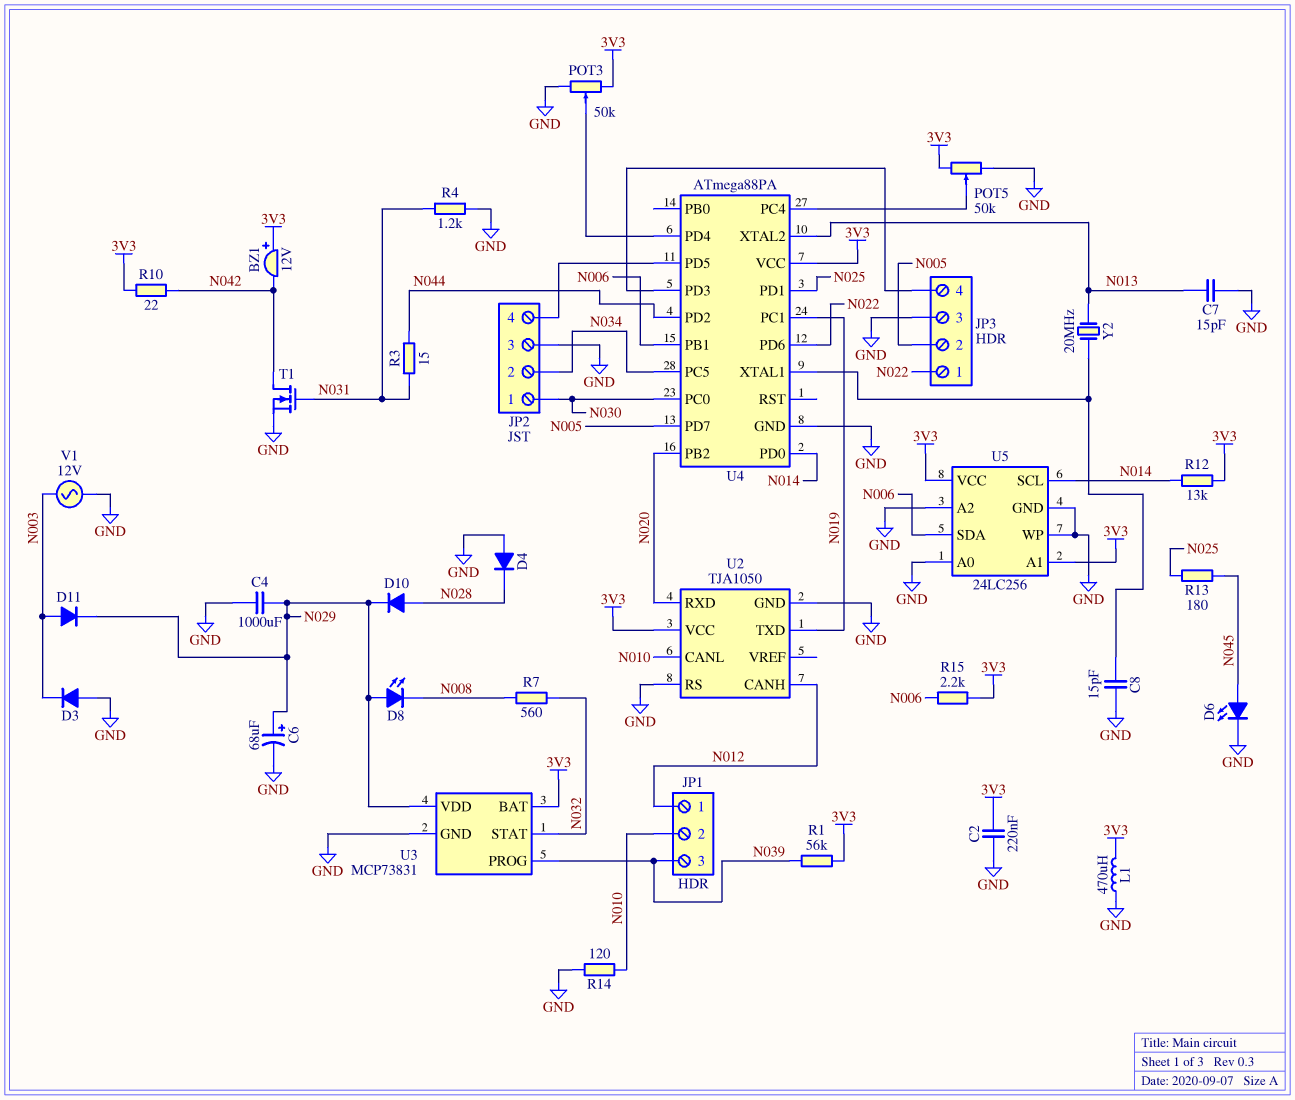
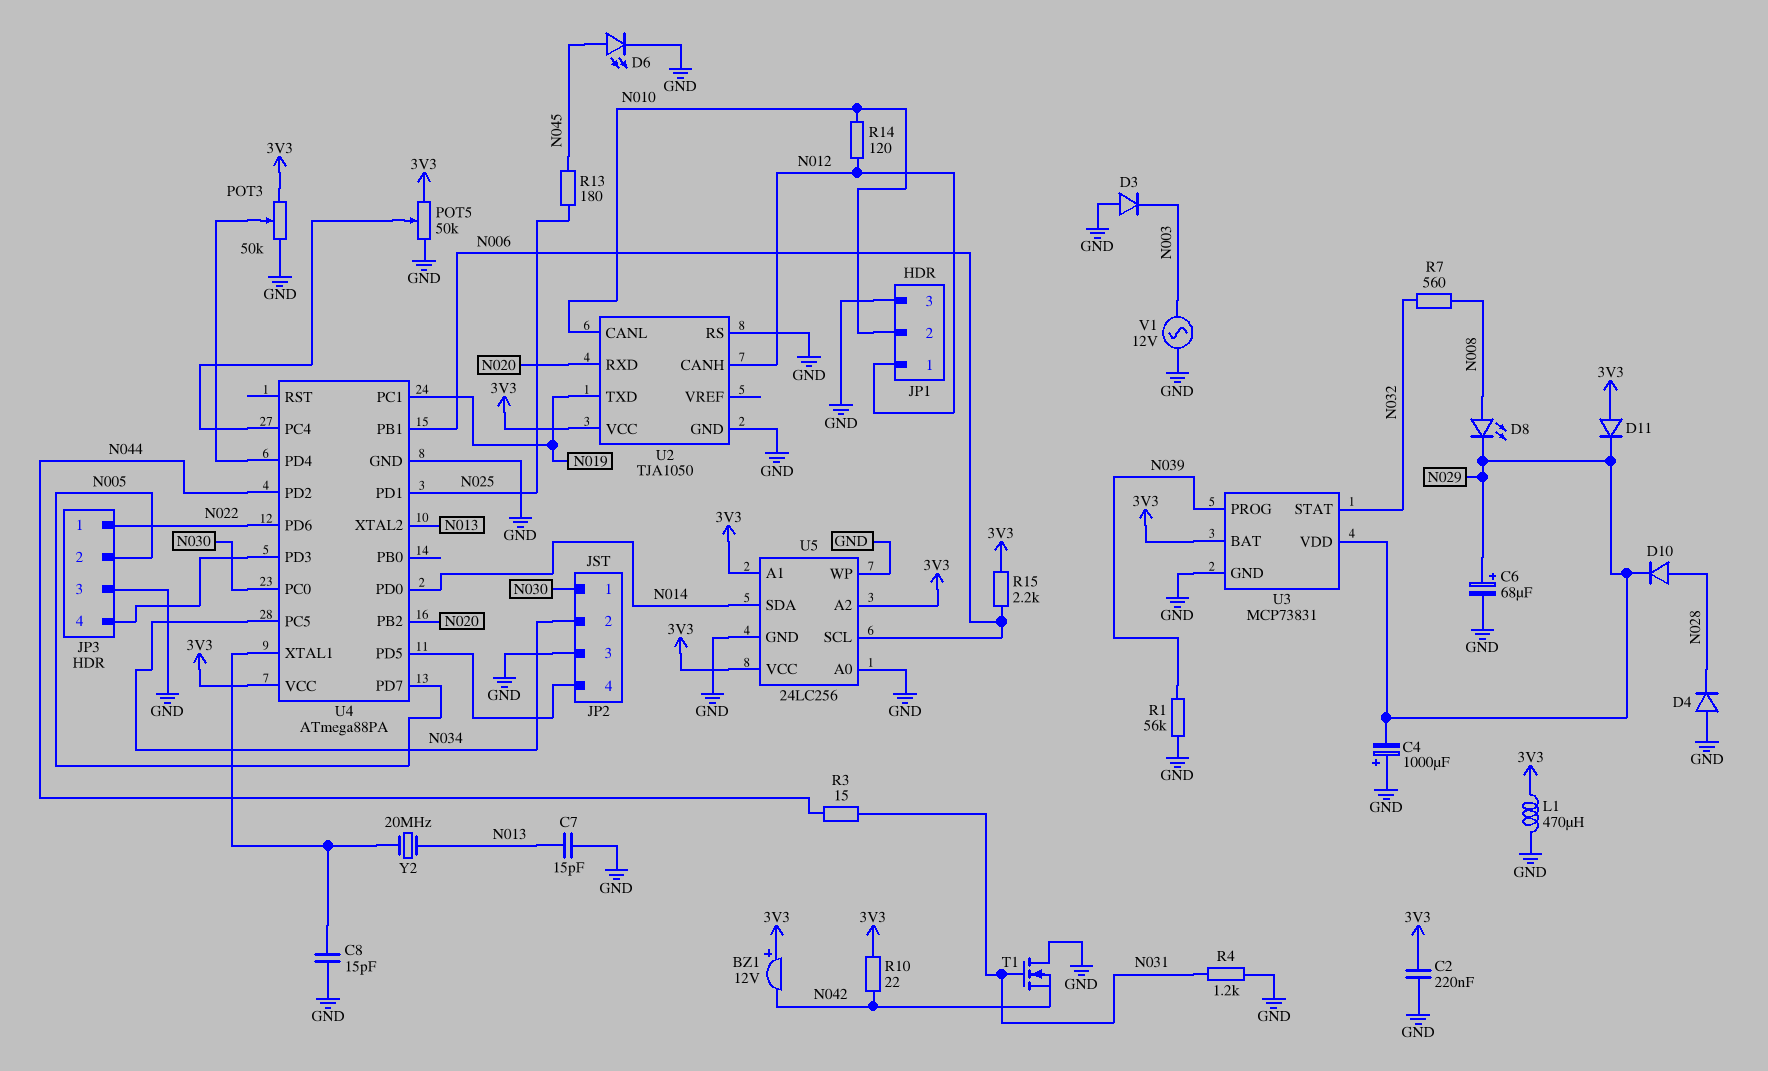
C4: 1000uF (GND, N029) -> 1000uF (plus GND, minus N029)
D8: LED (A N029, K N008) -> LED (A N008, K N029)
D11: diode (A N003, K N029) -> diode (A 3V3, K N029)
JP1 pin 3: N039 -> GND
R1: 56k (3V3, N039) -> 56k (GND, N039)
R12: 13k (3V3, N014) -> none
R14: 120 (GND, N010) -> 120 (N010, N012)
T1: NMOS (G N031, D N042, S GND) -> NMOS (G N031, D GND, S N042)
U5 pin A2: GND -> 3V3
U5 pin SCL: N014 -> N006
U5 pin SDA: N006 -> N014

